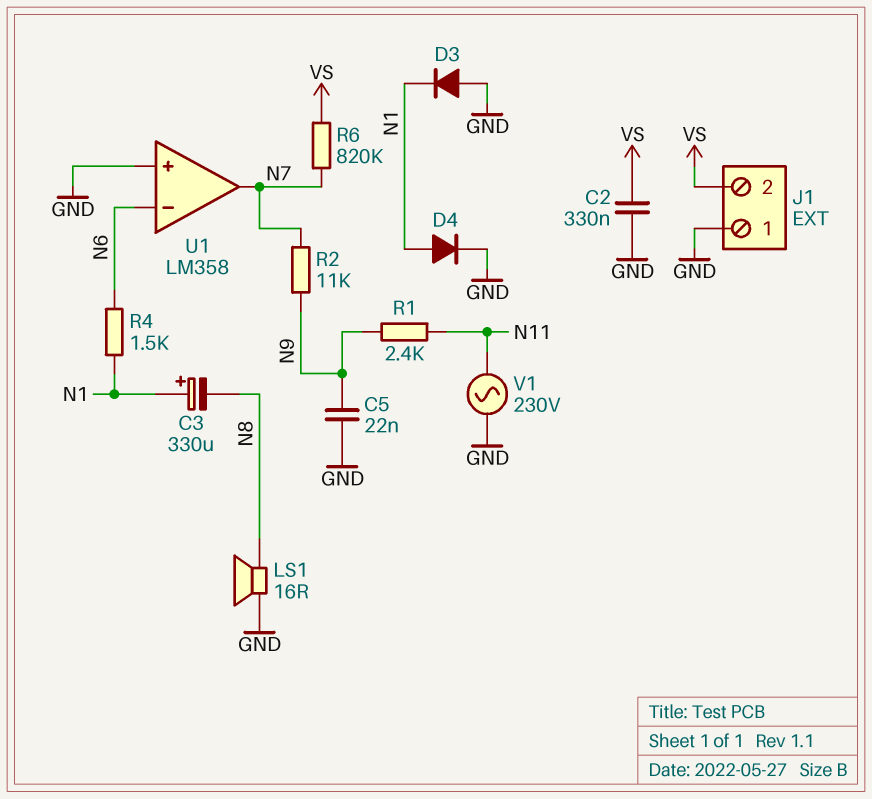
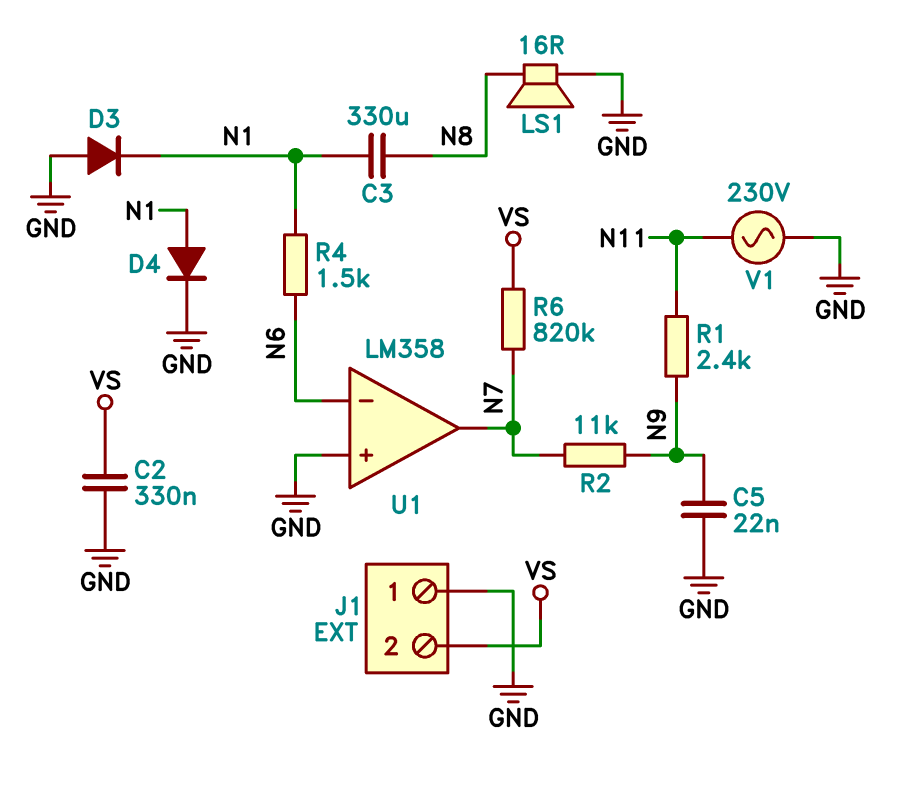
C3: 330uF (plus N1, minus N8) -> 330uF (N1, N8)

